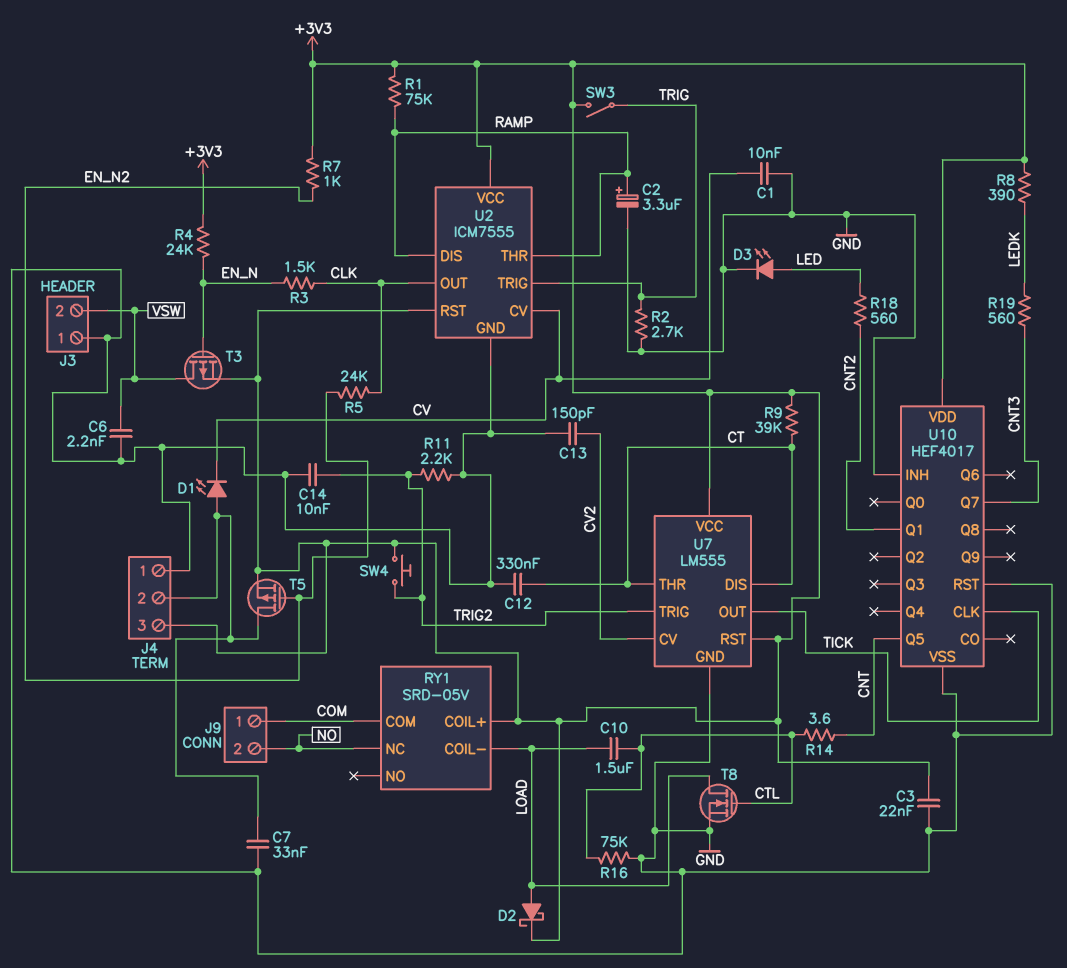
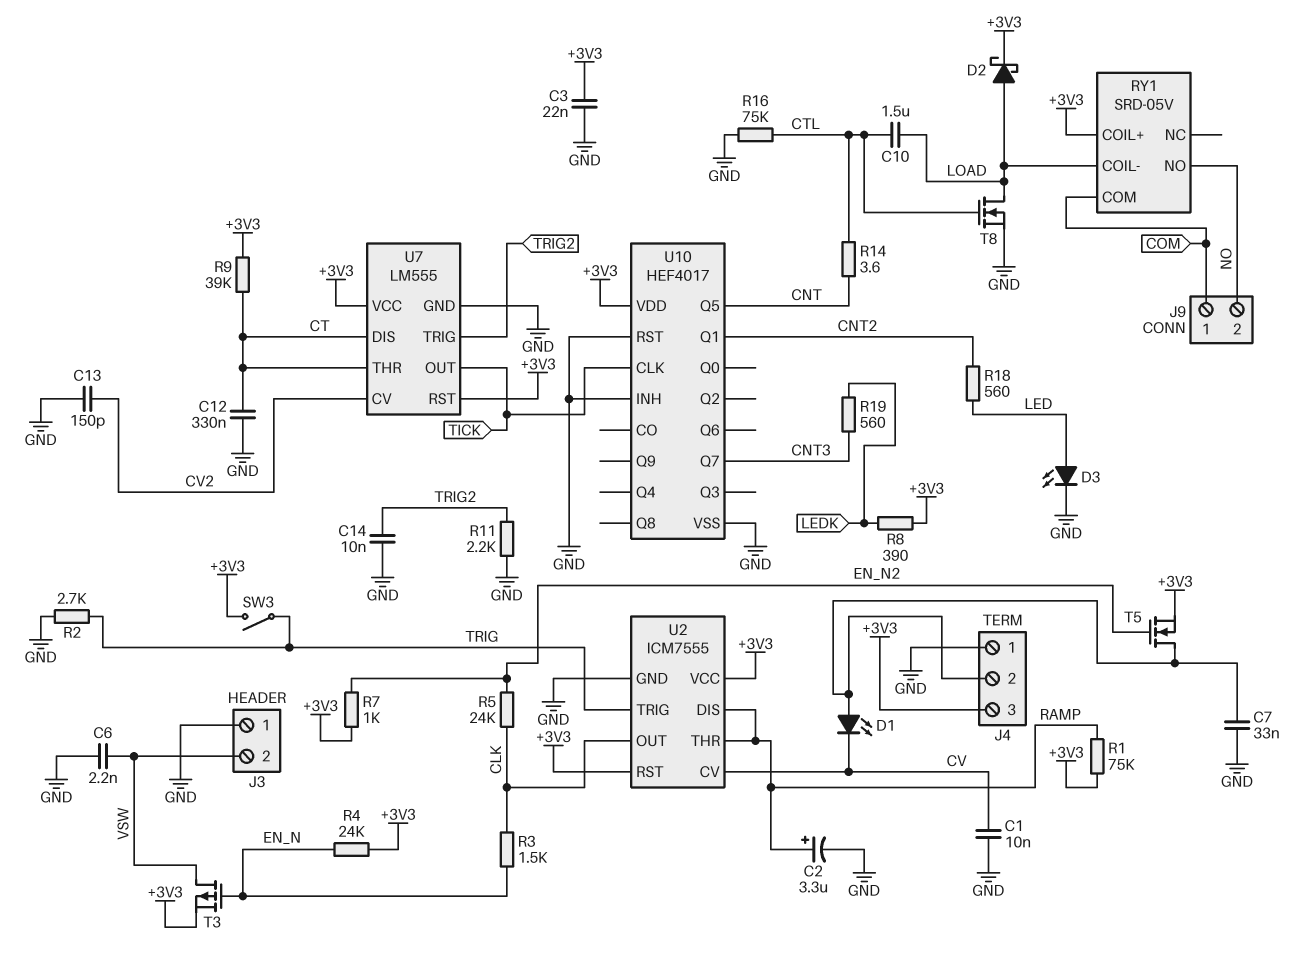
RY1 pin NC: NO -> none
RY1 pin NO: none -> NO
SW4: button (+3V3, TRIG2) -> none
T5: PMOS (G EN_N2, D J4/2, S +3V3) -> NMOS (G EN_N2, D J4/2, S +3V3)

